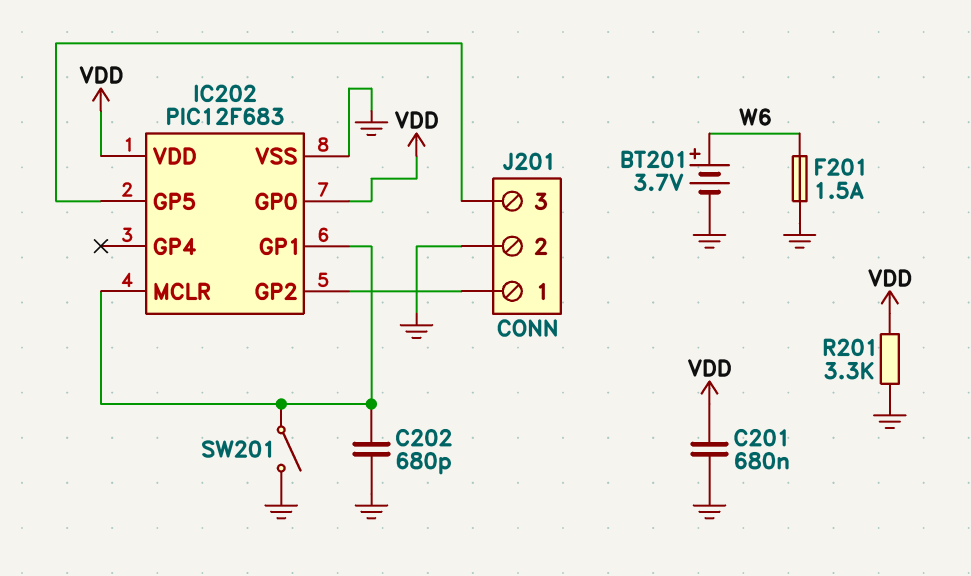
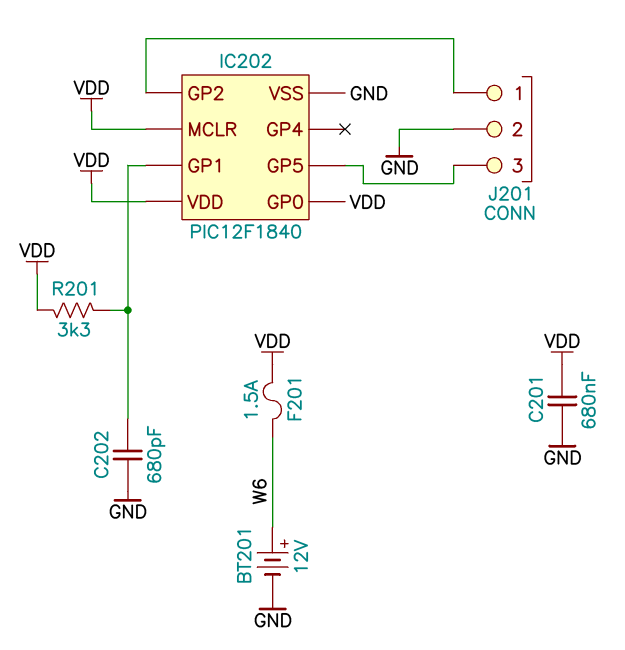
BT201: 3.7V (plus W6, minus GND) -> 12V (plus W6, minus GND)
F201: 1.5A (GND, W6) -> 1.5A (VDD, W6)
IC202: PIC12F683 -> PIC12F1840
IC202 pin MCLR: IC202/GP1 -> VDD
R201: 3.3k (GND, VDD) -> 3.3k (IC202/GP1, VDD)
SW201: switch (GND, IC202/GP1) -> none

